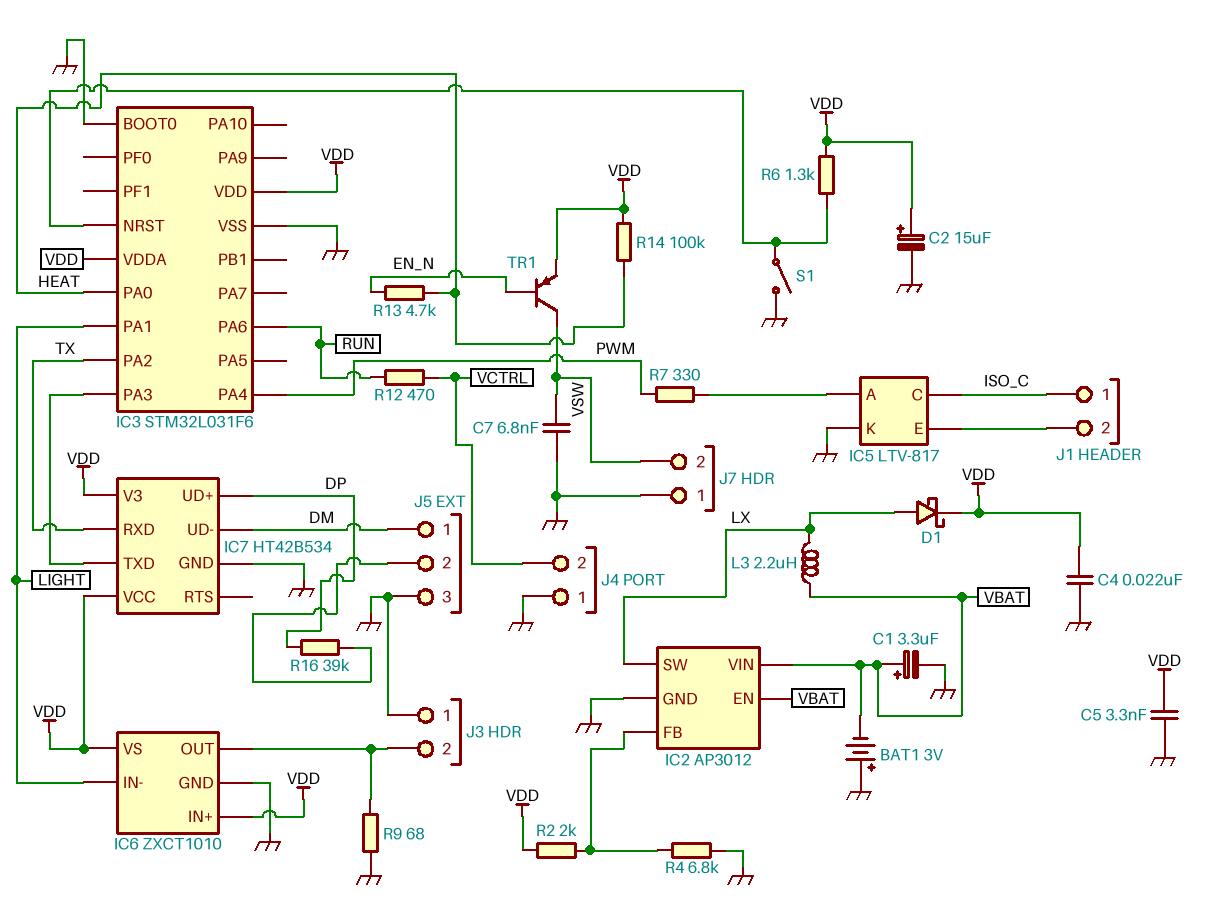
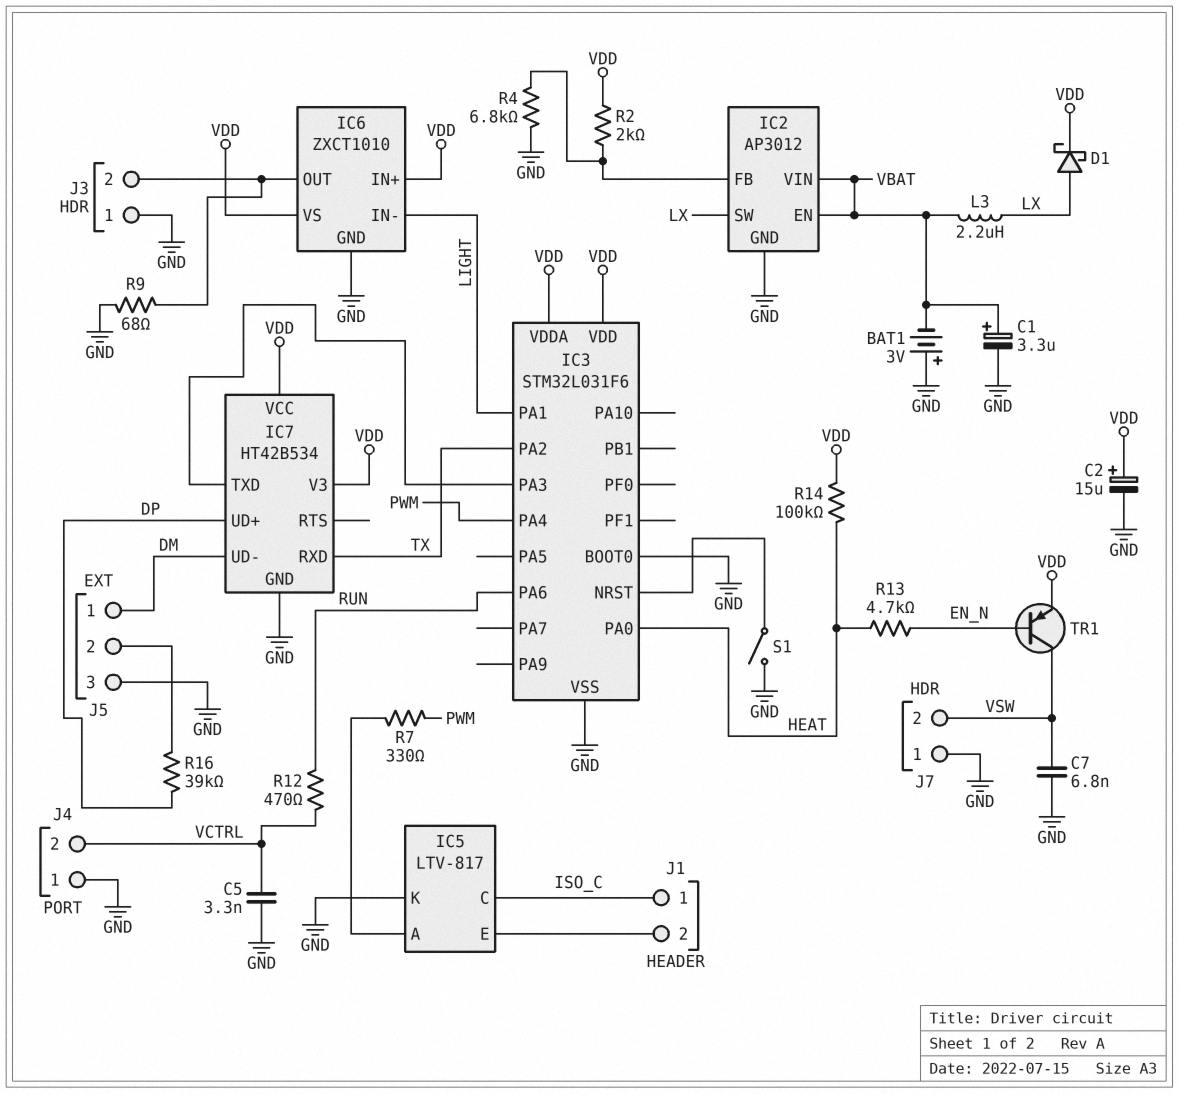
C4: 22nF (GND, VDD) -> none
C5: 3.3nF (GND, VDD) -> 3.3nF (GND, VCTRL)
R6: 1.3k (IC3/NRST, VDD) -> none

